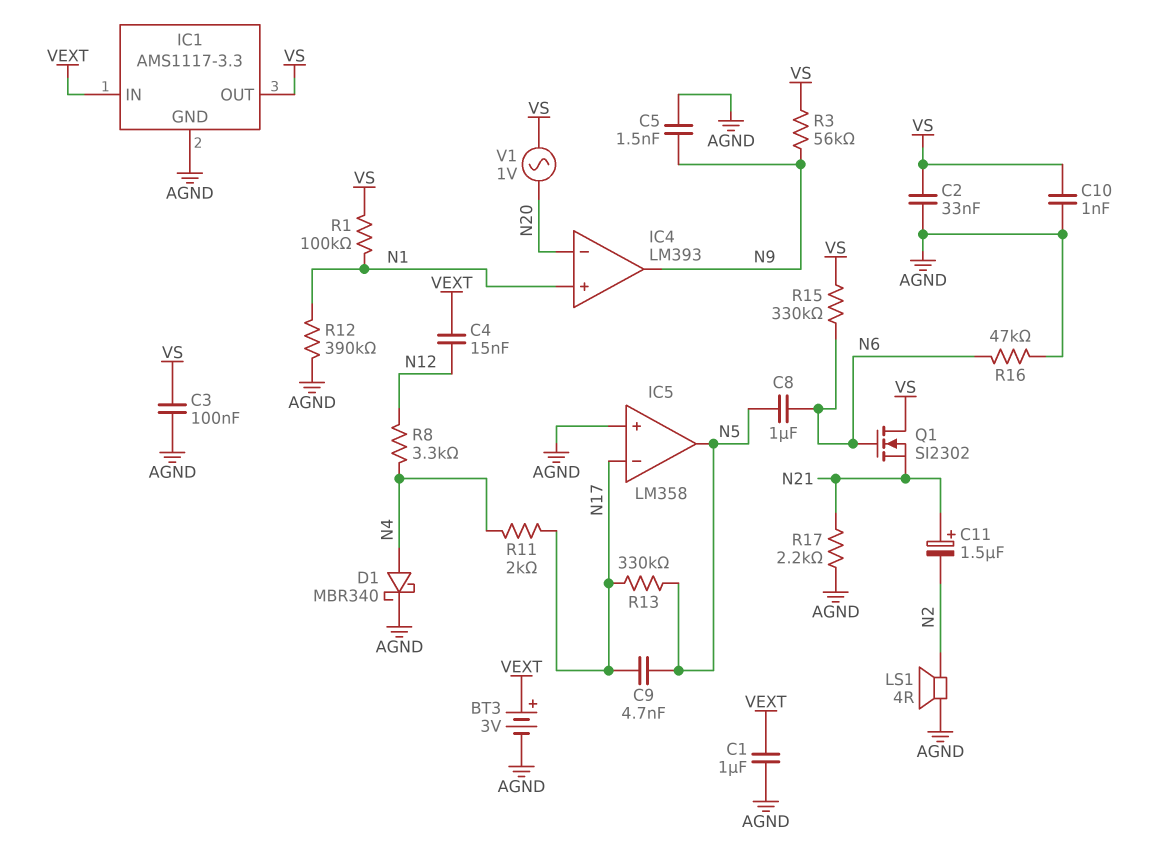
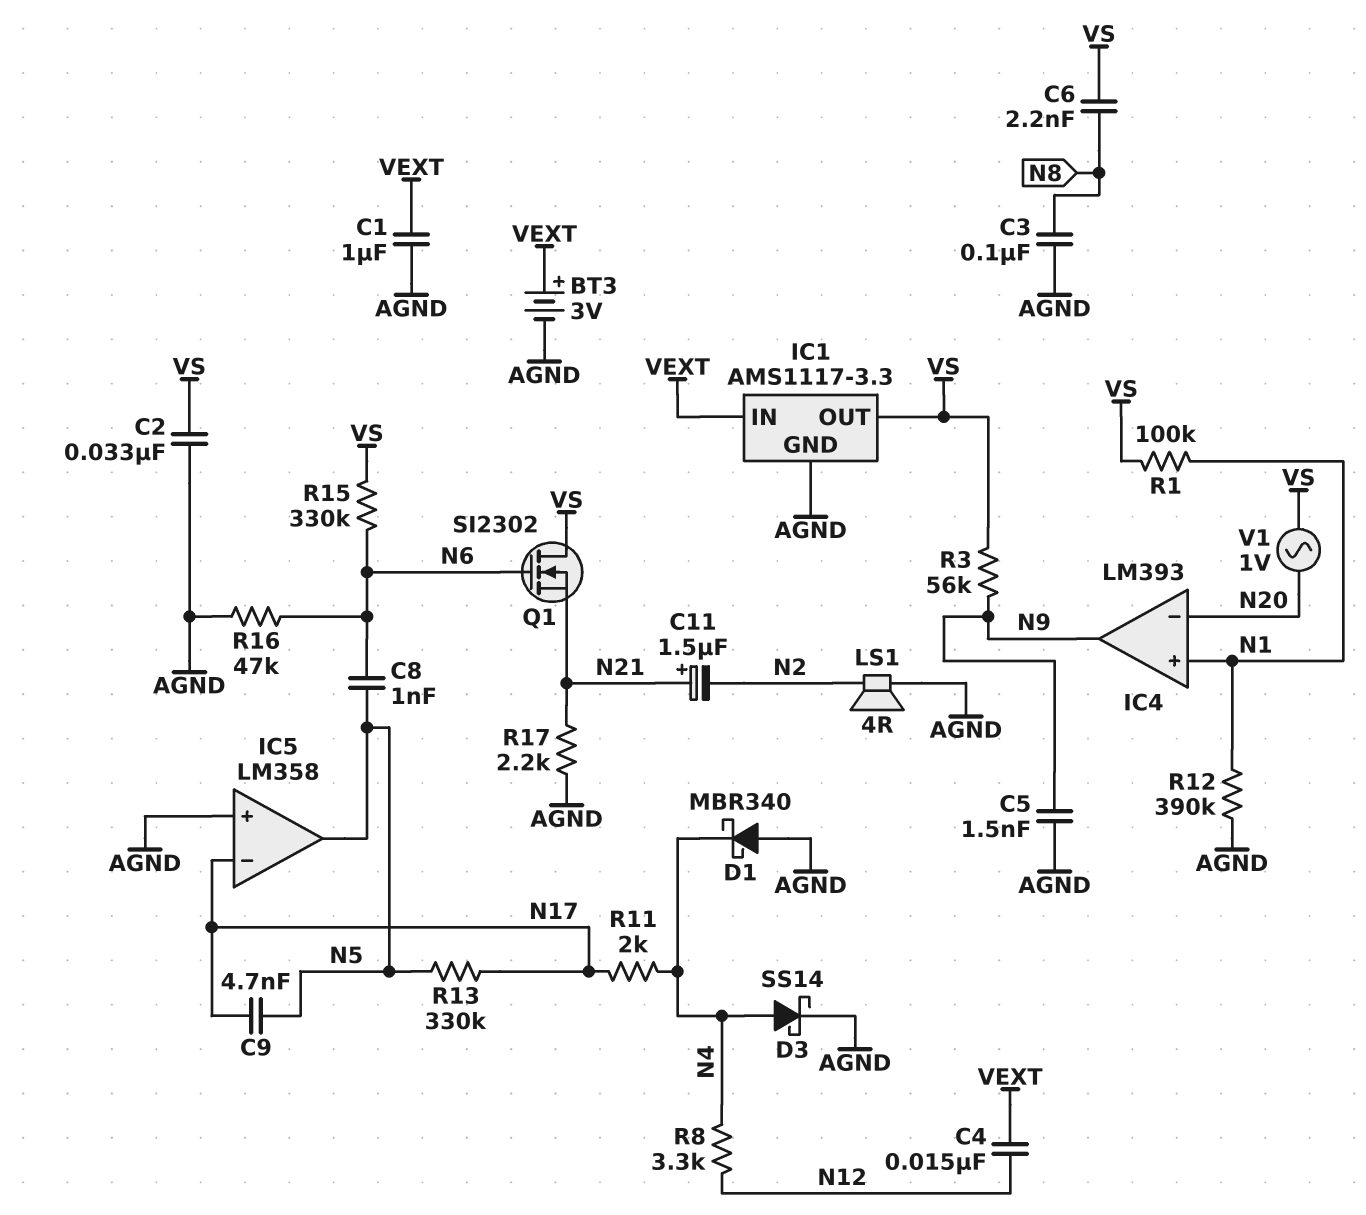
C3: 100nF (AGND, VS) -> 100nF (AGND, N8)
C6: none -> 2.2nF (N8, VS)
C8: 1uF (N5, N6) -> 1nF (N5, N6)
C10: 1nF (AGND, VS) -> none
D1: schottky MBR340 (A N4, K AGND) -> schottky MBR340 (A AGND, K N4)
D3: none -> schottky SS14 (A N4, K AGND)

